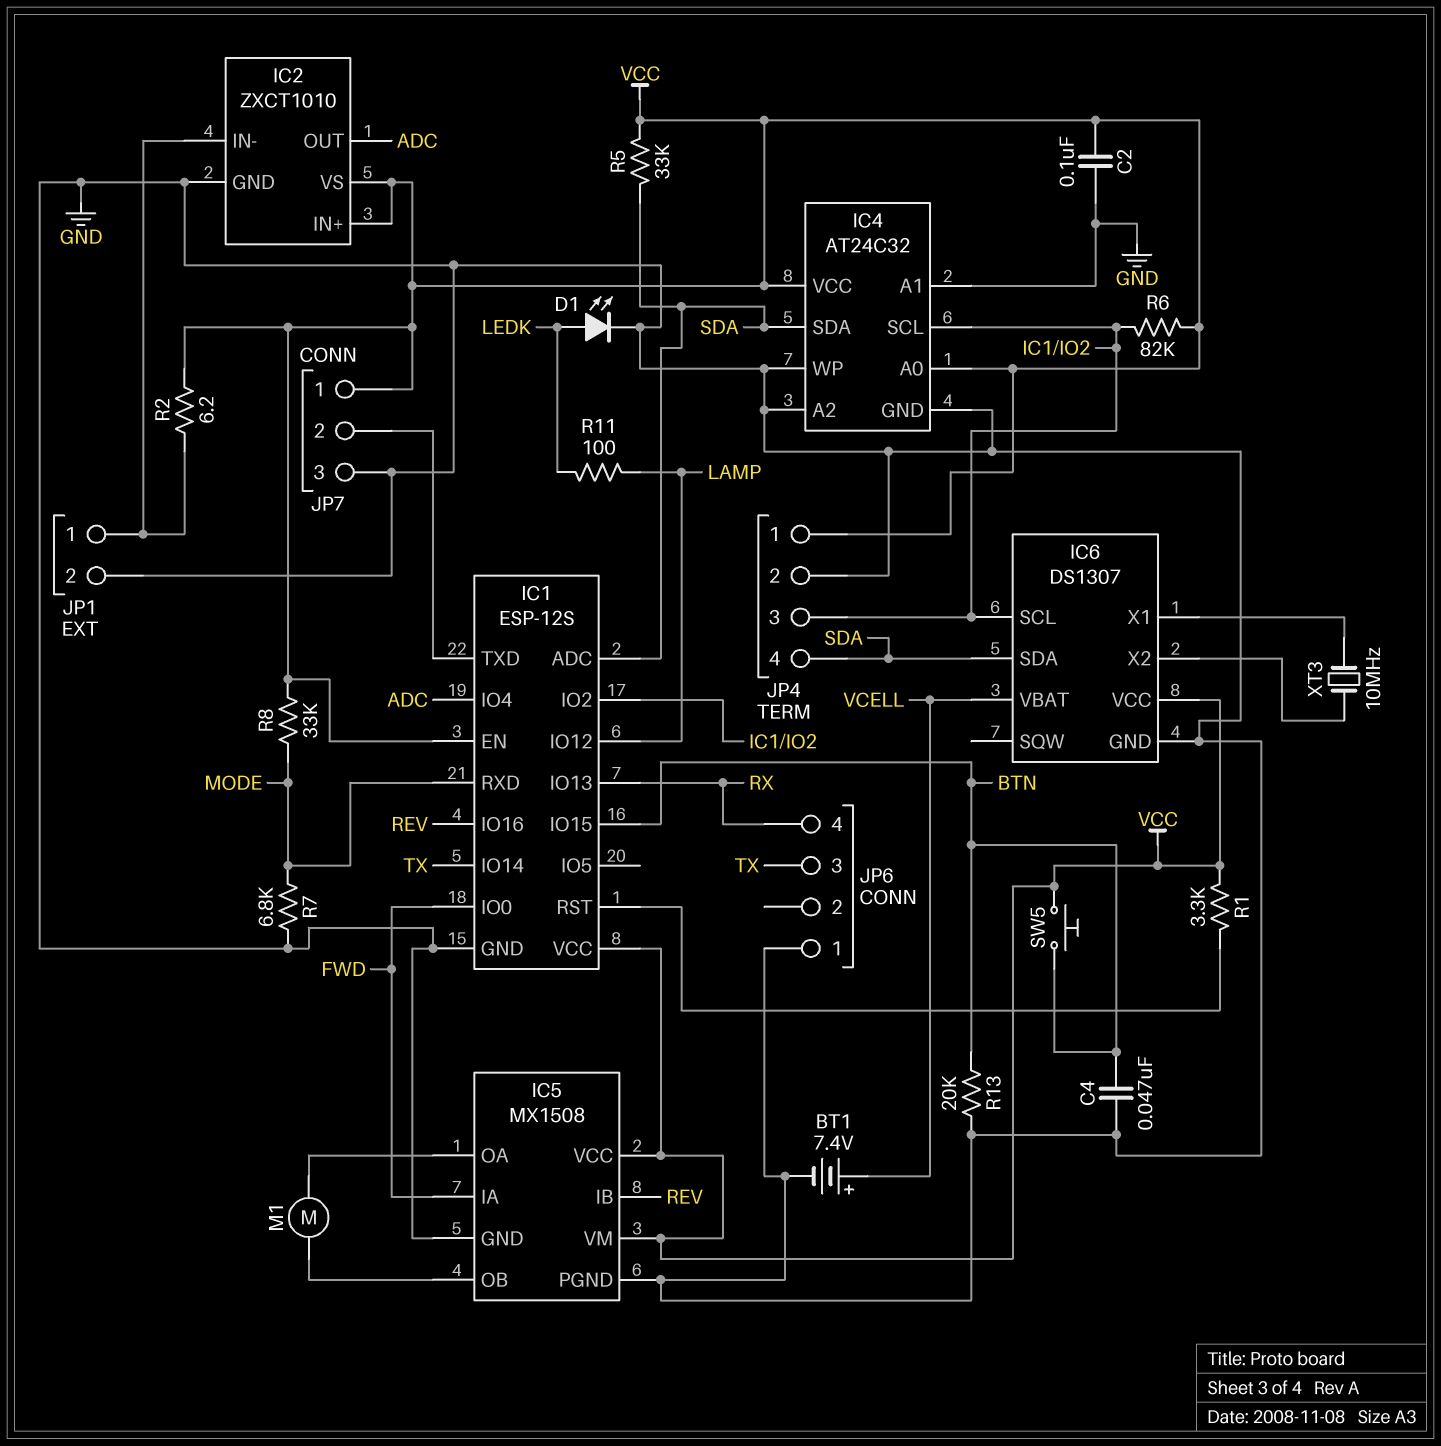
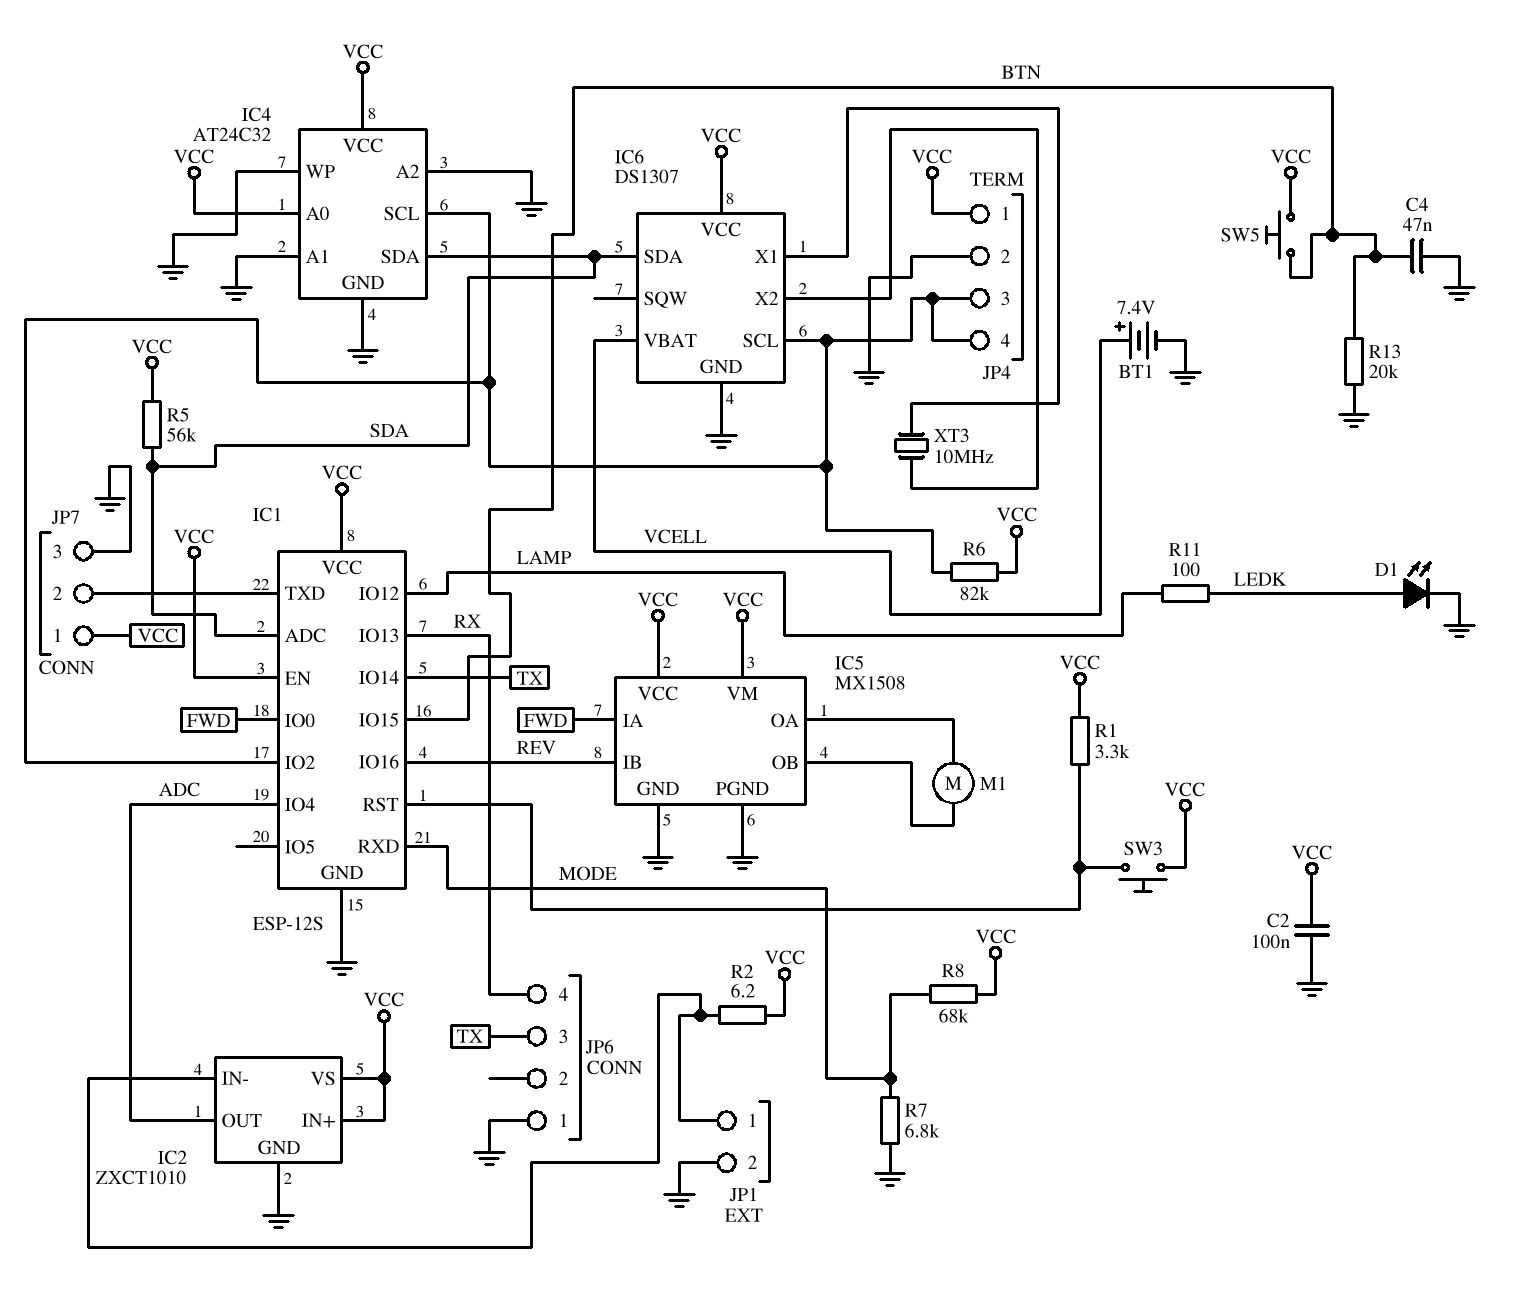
JP4 pin 4: SDA -> IC1/IO2
R5: 33k (SDA, VCC) -> 56k (SDA, VCC)
R8: 33k (MODE, VCC) -> 68k (MODE, VCC)
SW3: none -> button (IC1/RST, VCC)

